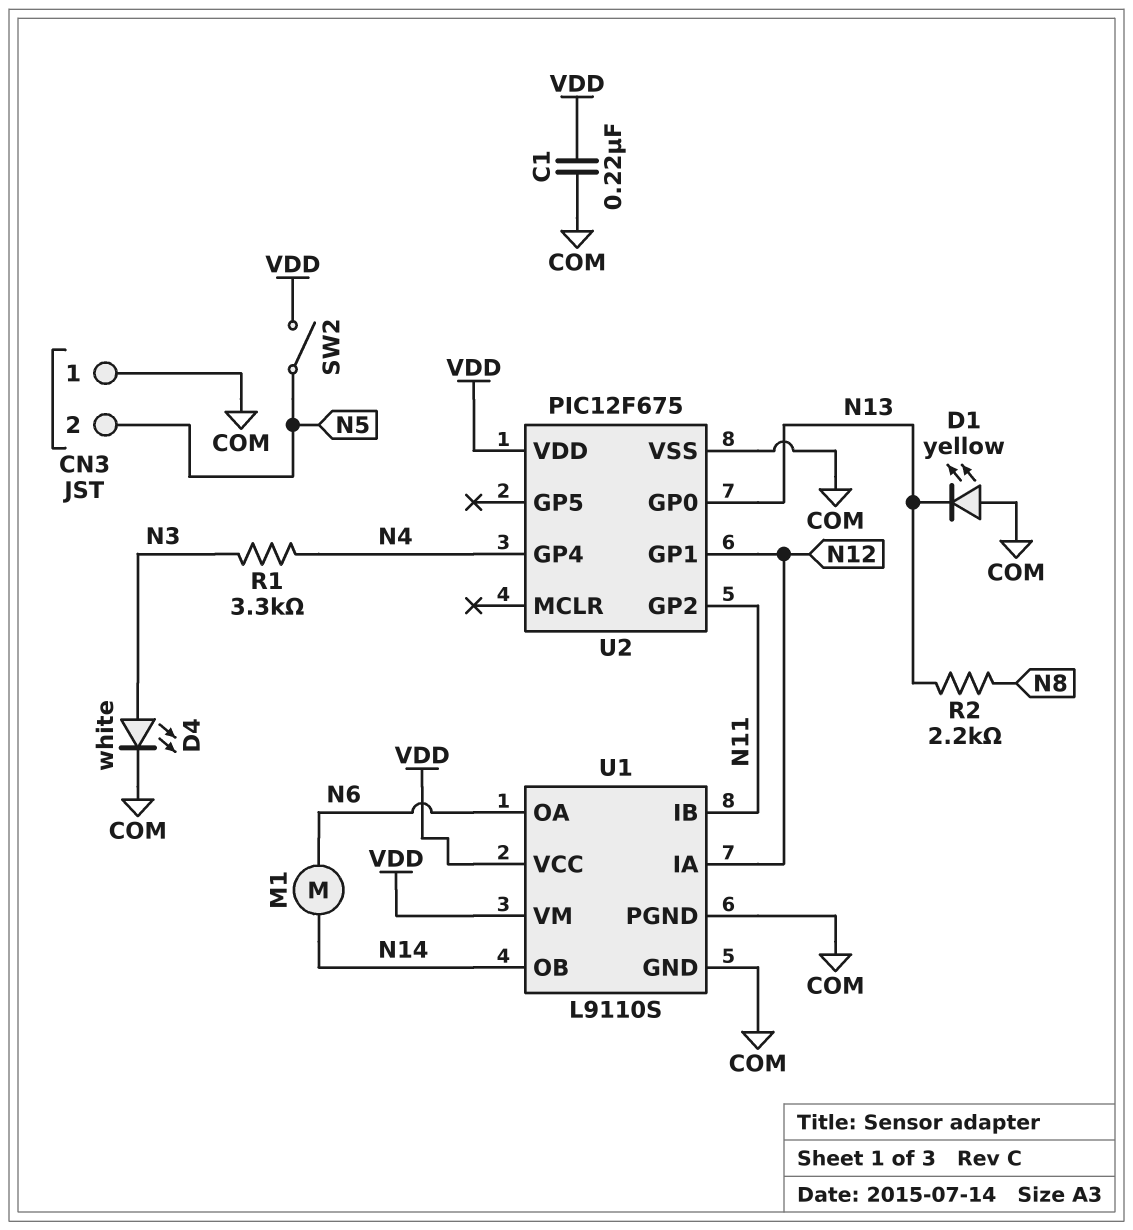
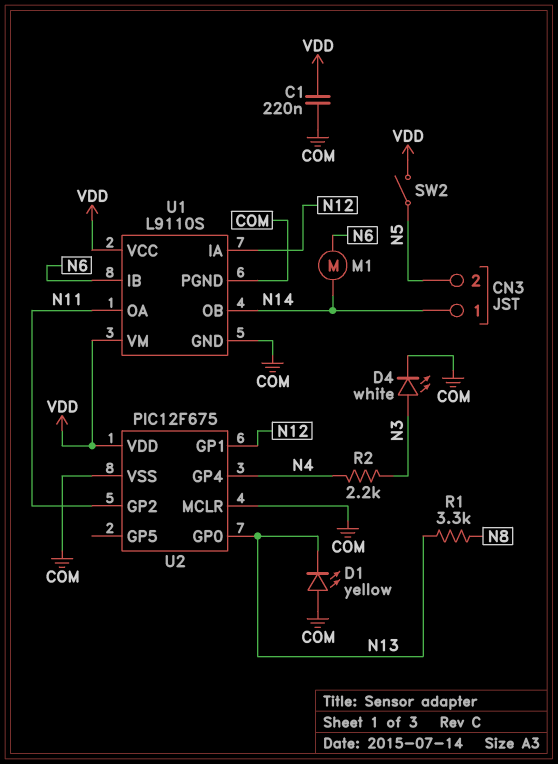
CN3 pin 1: COM -> N14
R1: 3.3k (N3, N4) -> 3.3k (N8, N13)
R2: 2.2k (N8, N13) -> 2.2k (N3, N4)
U1 pin IB: N11 -> N6
U1 pin OA: N6 -> N11
U2 pin MCLR: none -> COM

